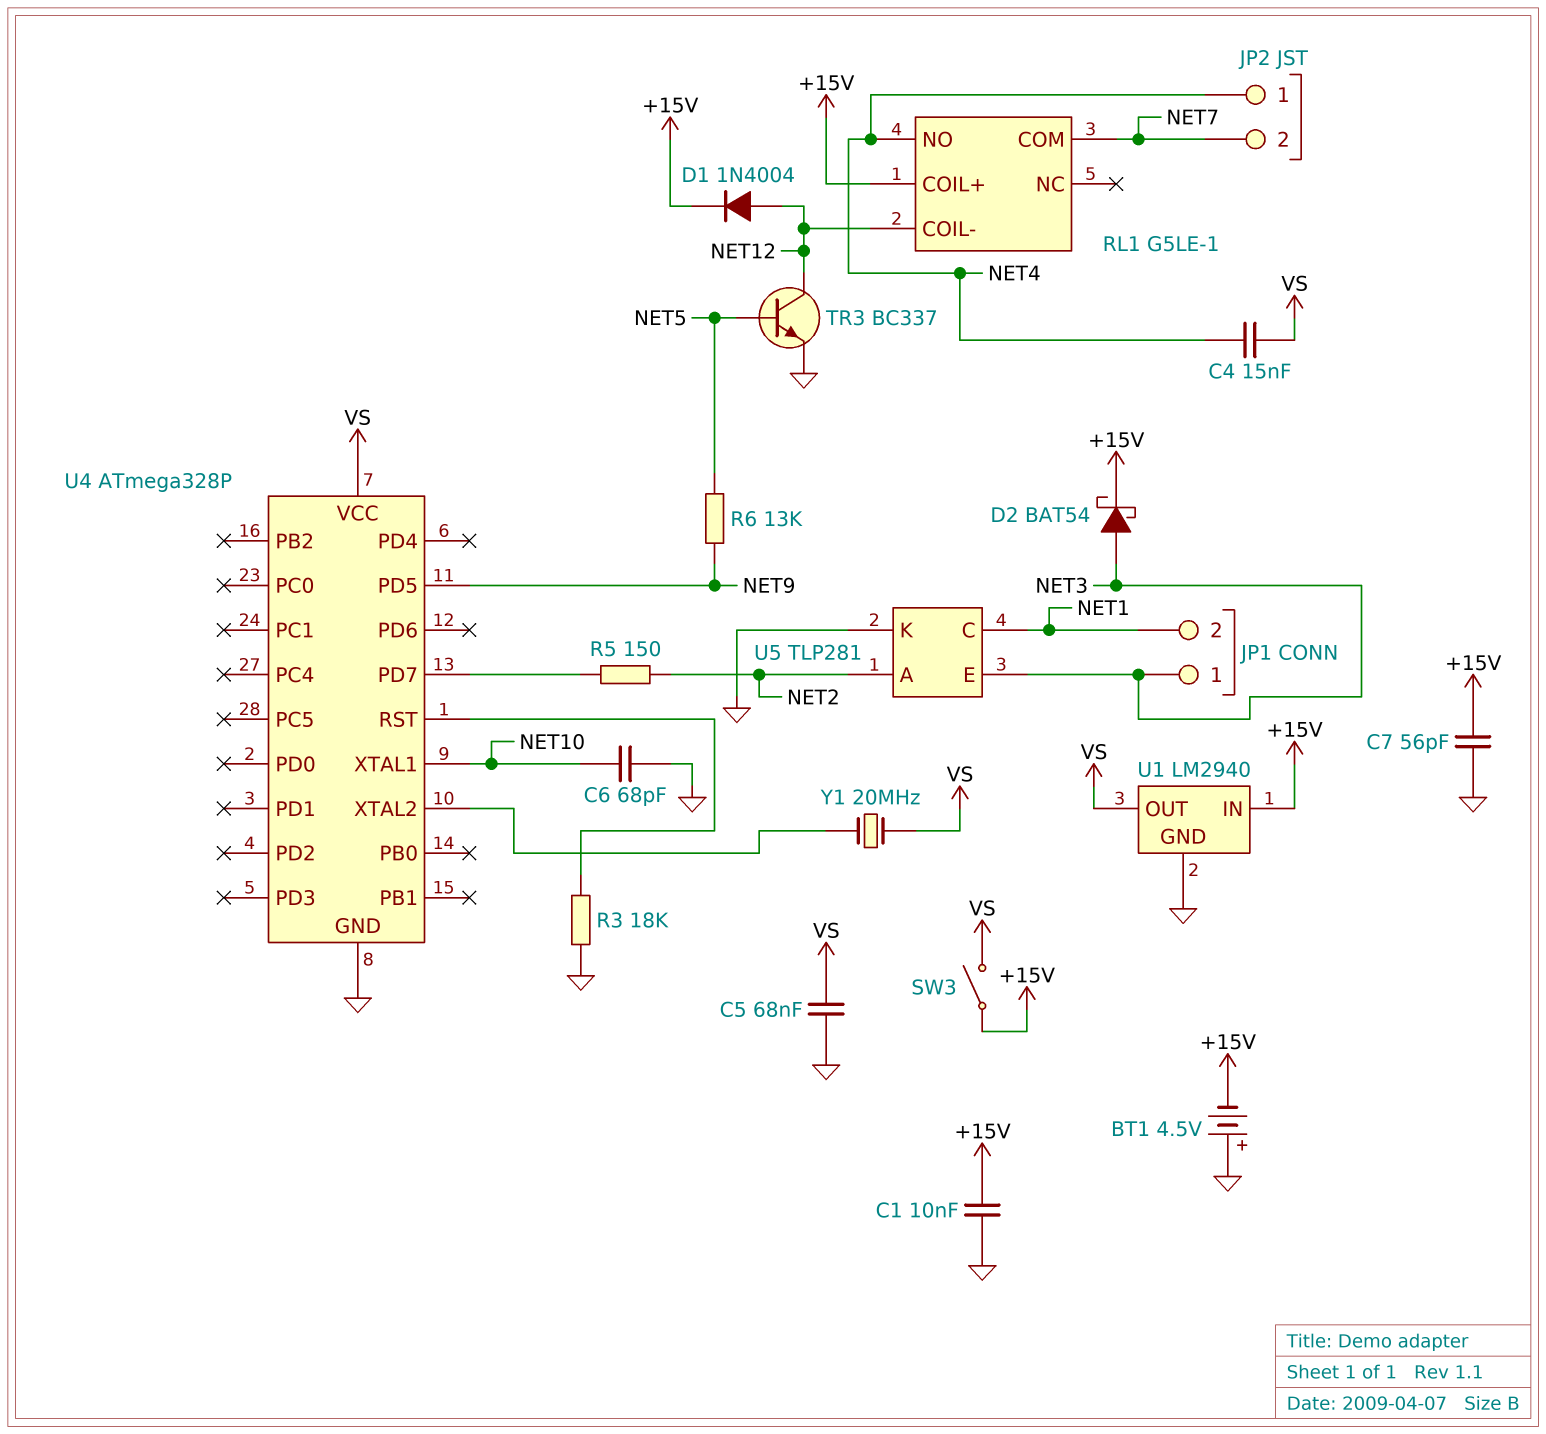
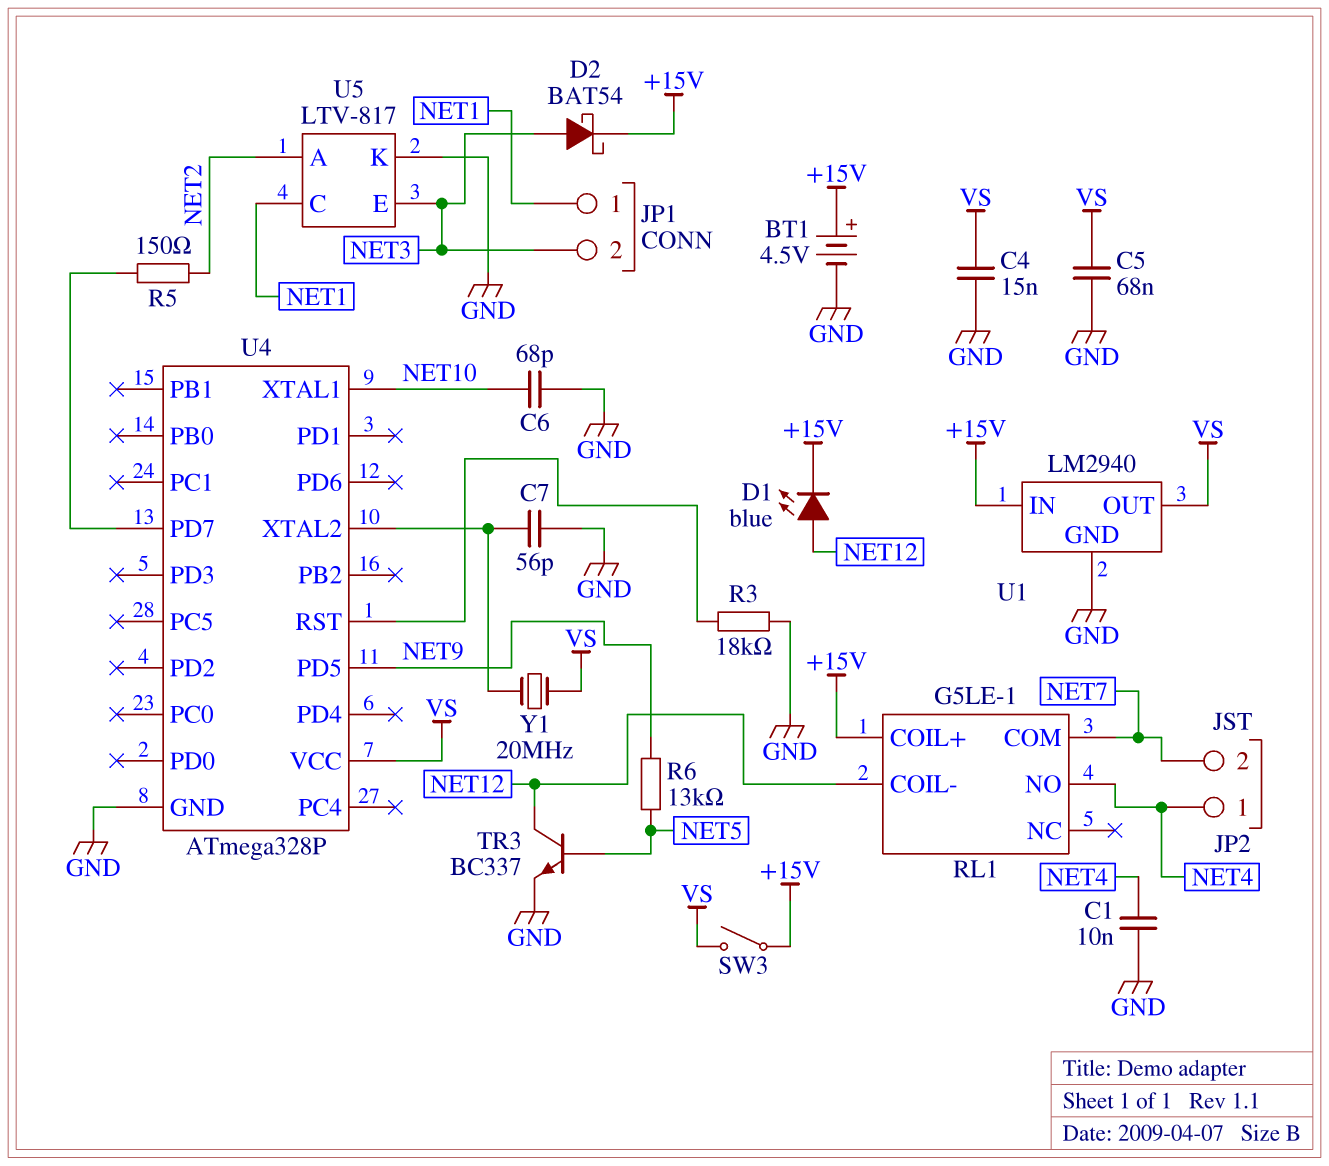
BT1: 4.5V (plus GND, minus +15V) -> 4.5V (plus +15V, minus GND)
C1: 10nF (+15V, GND) -> 10nF (GND, NET4)
C4: 15nF (NET4, VS) -> 15nF (GND, VS)
C7: 56pF (+15V, GND) -> 56pF (GND, U4/XTAL2)
D1: diode 1N4004 (A NET12, K +15V) -> LED blue (A NET12, K +15V)
JP1 pin 1: NET3 -> NET1
JP1 pin 2: NET1 -> NET3
U5: TLP281 -> LTV-817

